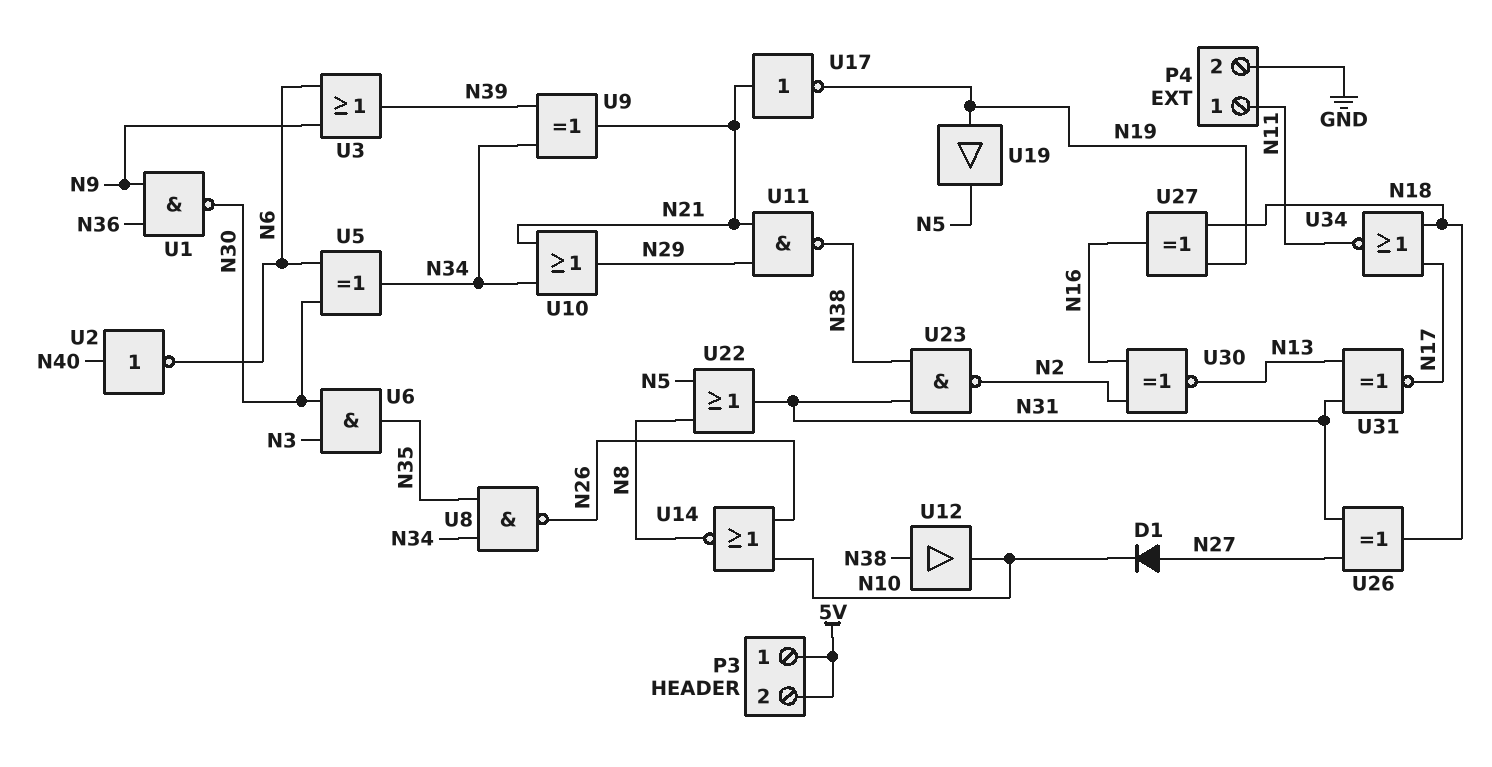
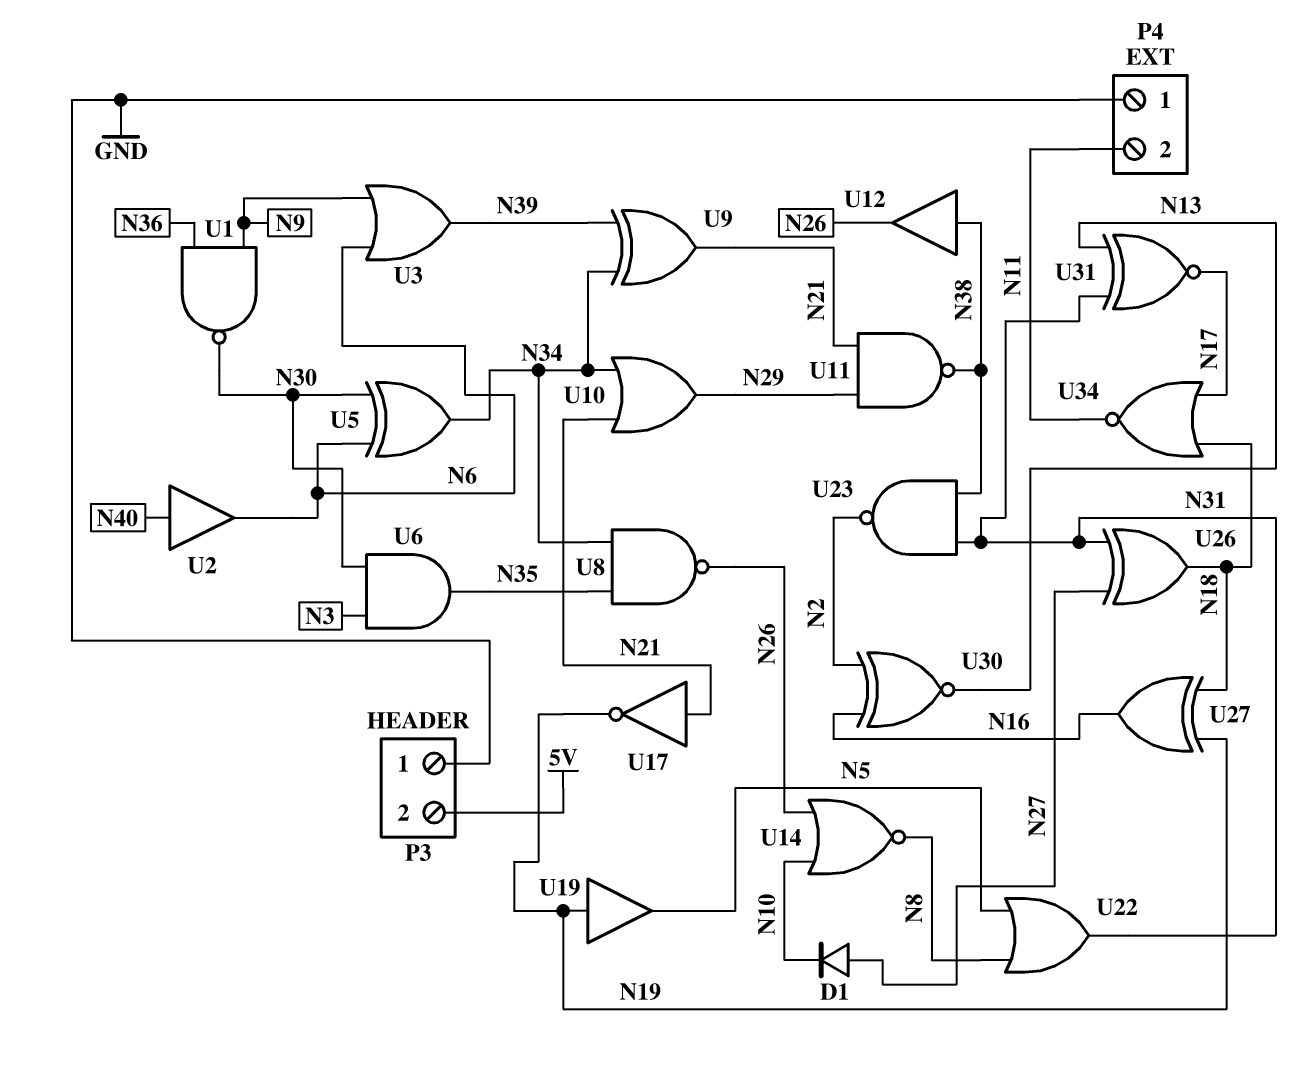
P3 pin 1: 5V -> GND
P4 pin 1: N11 -> GND
P4 pin 2: GND -> N11
U2: NOT (in N40, out N6) -> buffer (in N40, out N6)
U12: buffer (in N38, out N10) -> buffer (in N38, out N26)

